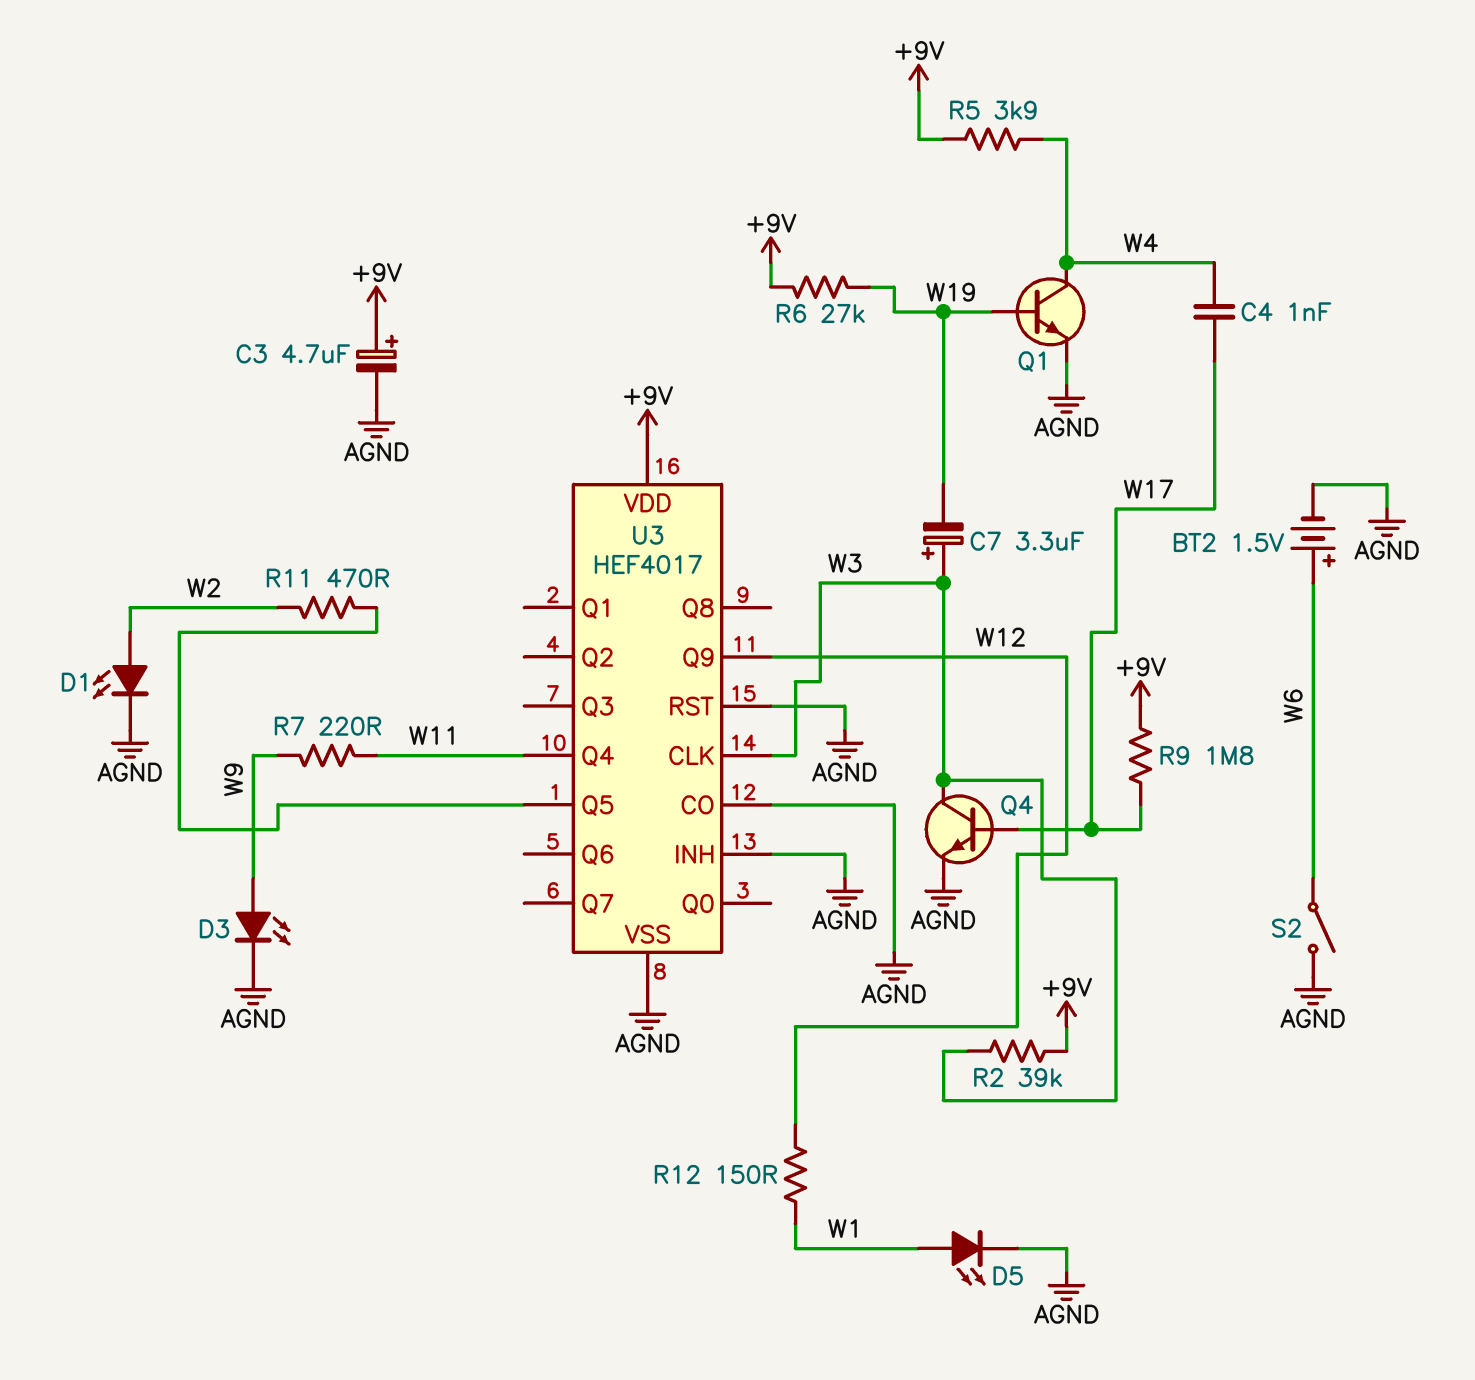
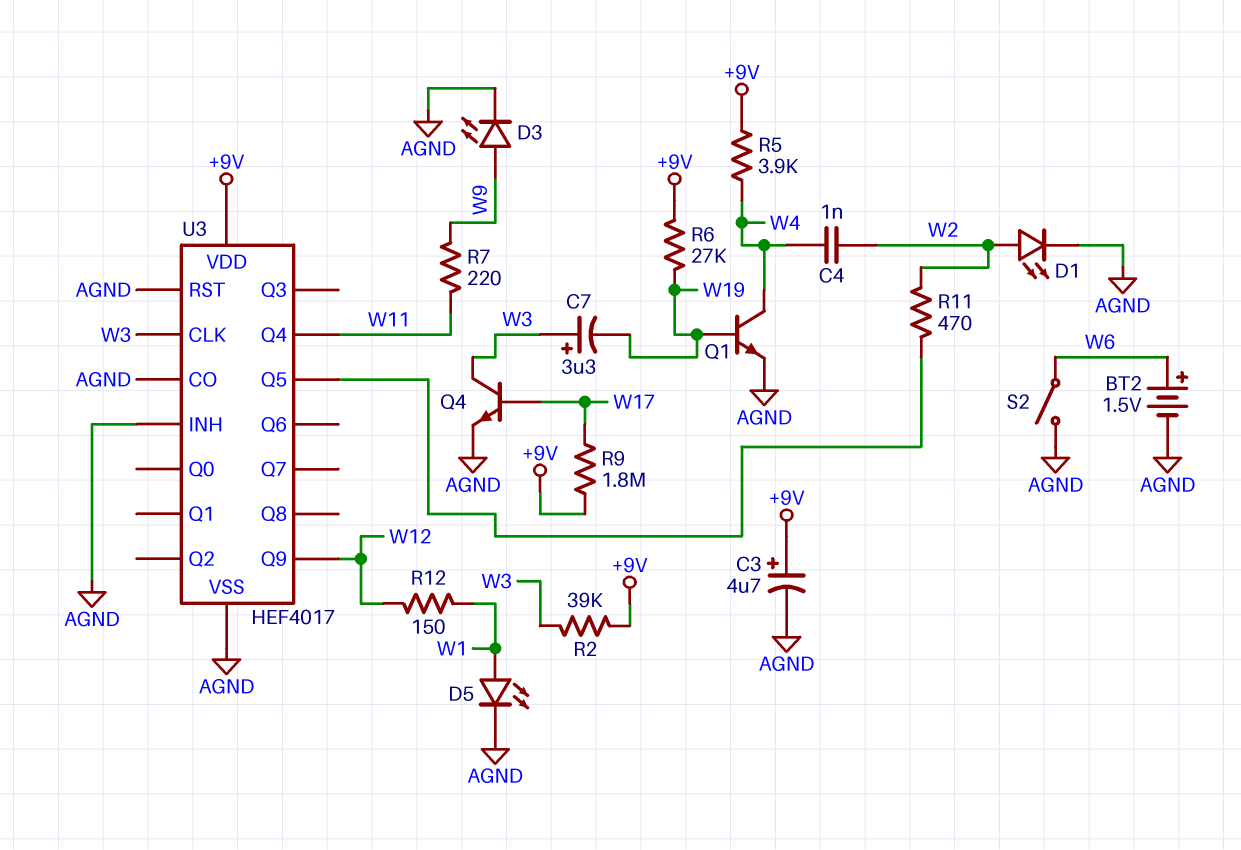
C4: 1nF (W4, W17) -> 1nF (W2, W4)

